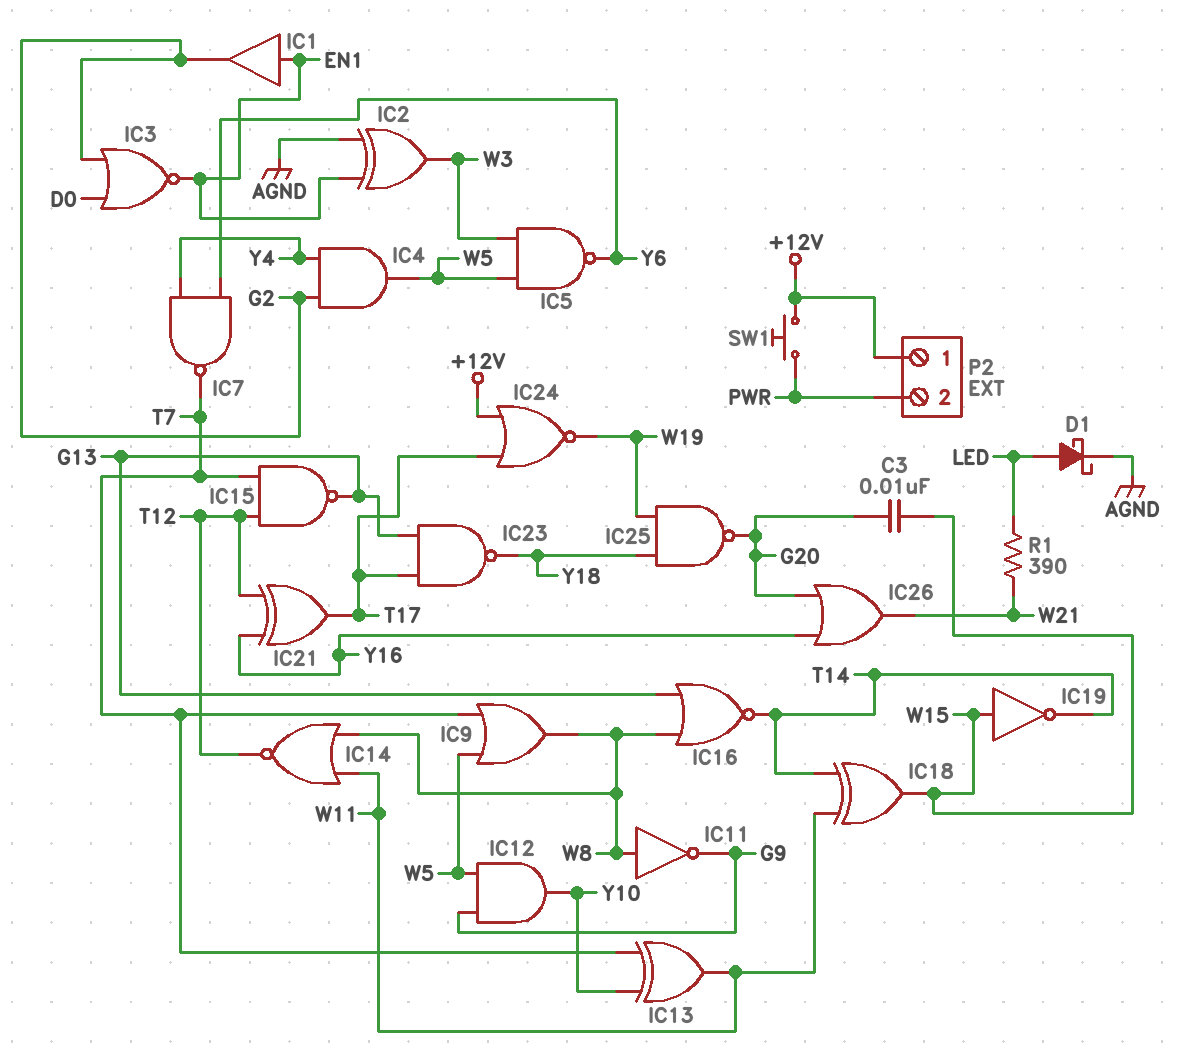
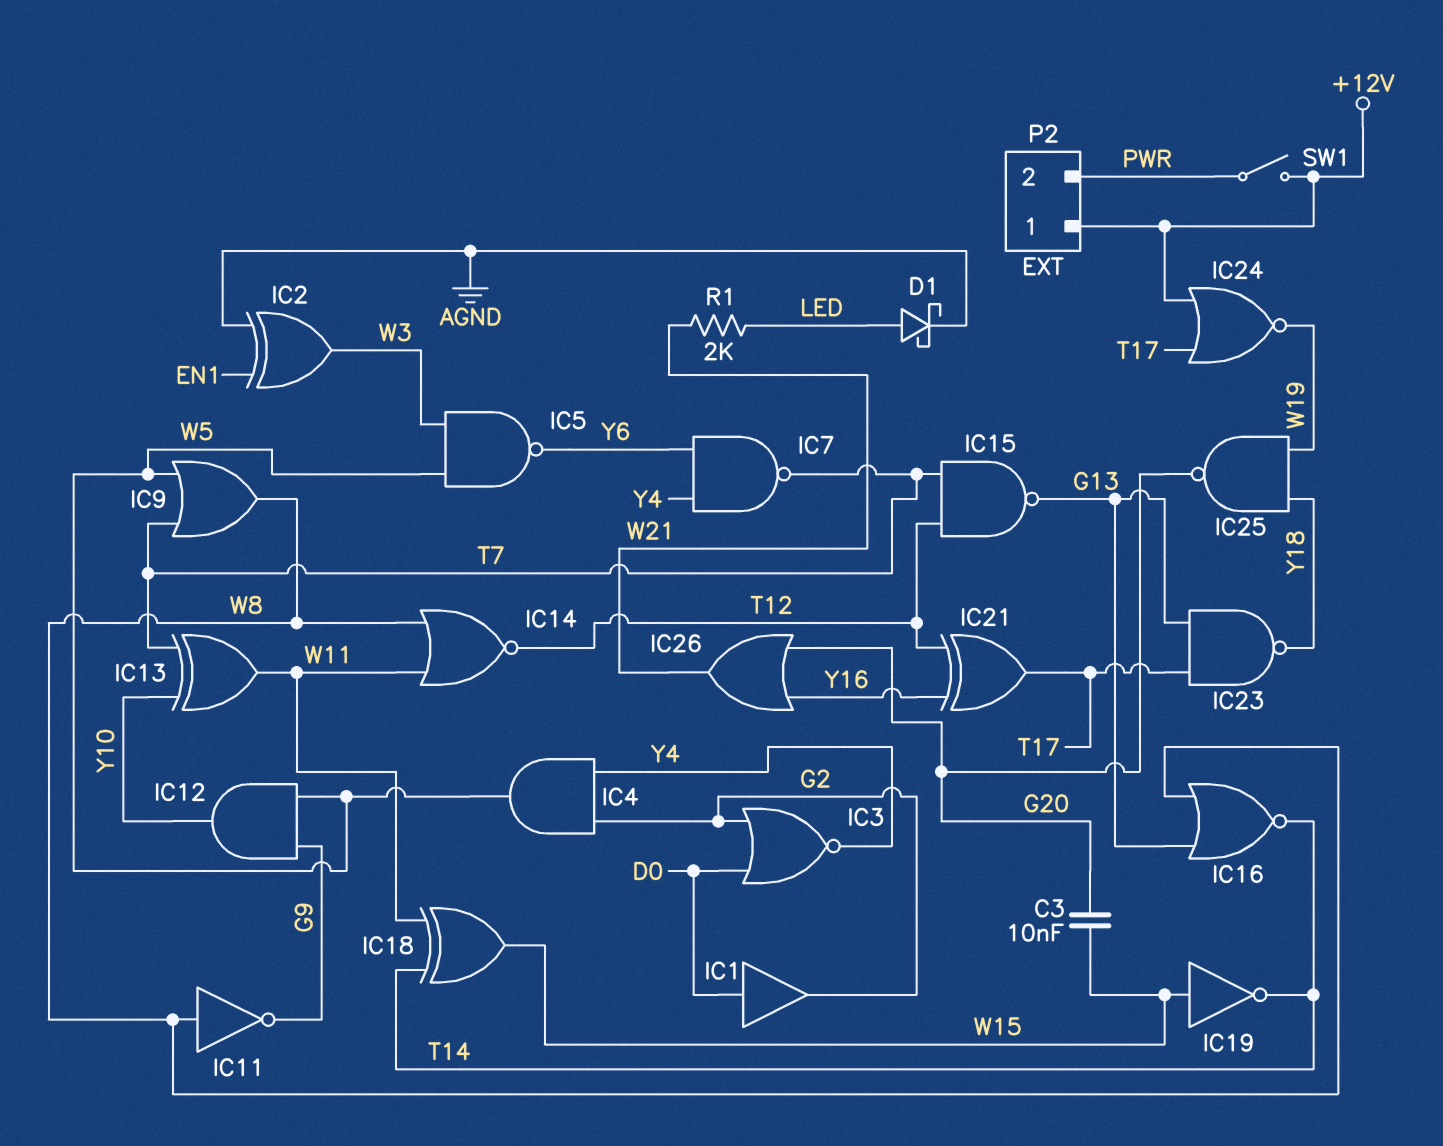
IC1: buffer (in EN1, out G2) -> buffer (in D0, out G2)
IC3: NOR (in D0, in G2, out EN1) -> NOR (in D0, in G2, out Y4)
R1: 390 (LED, W21) -> 2k (LED, W21)
SW1: button (+12V, PWR) -> switch (+12V, PWR)

